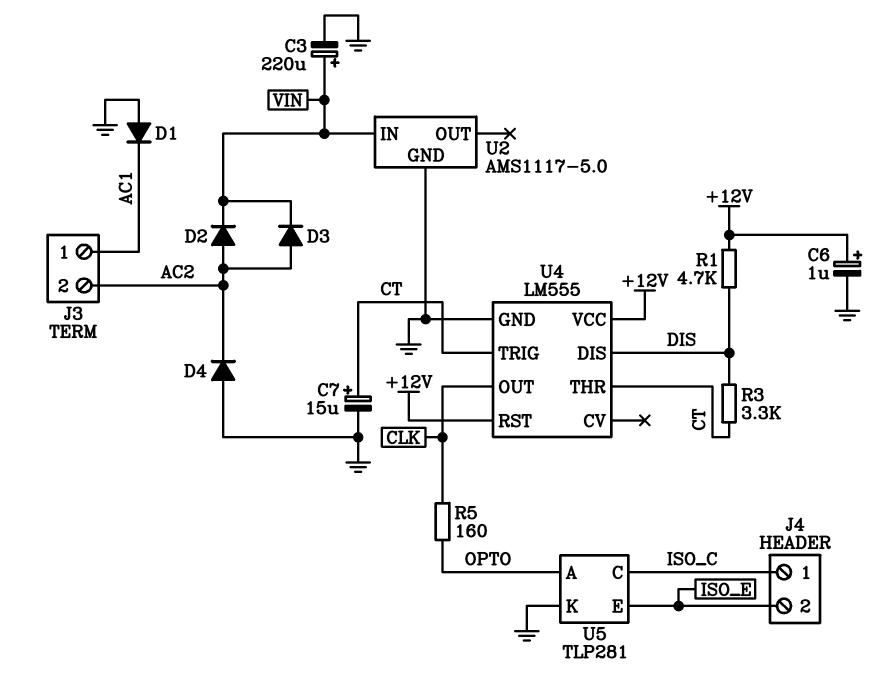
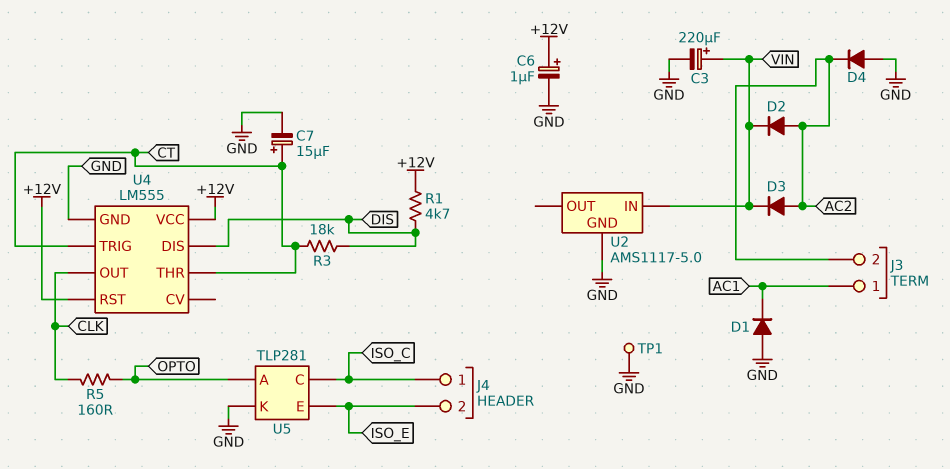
R3: 3.3k (CT, DIS) -> 18k (CT, DIS)
TP1: none -> test point (GND)

